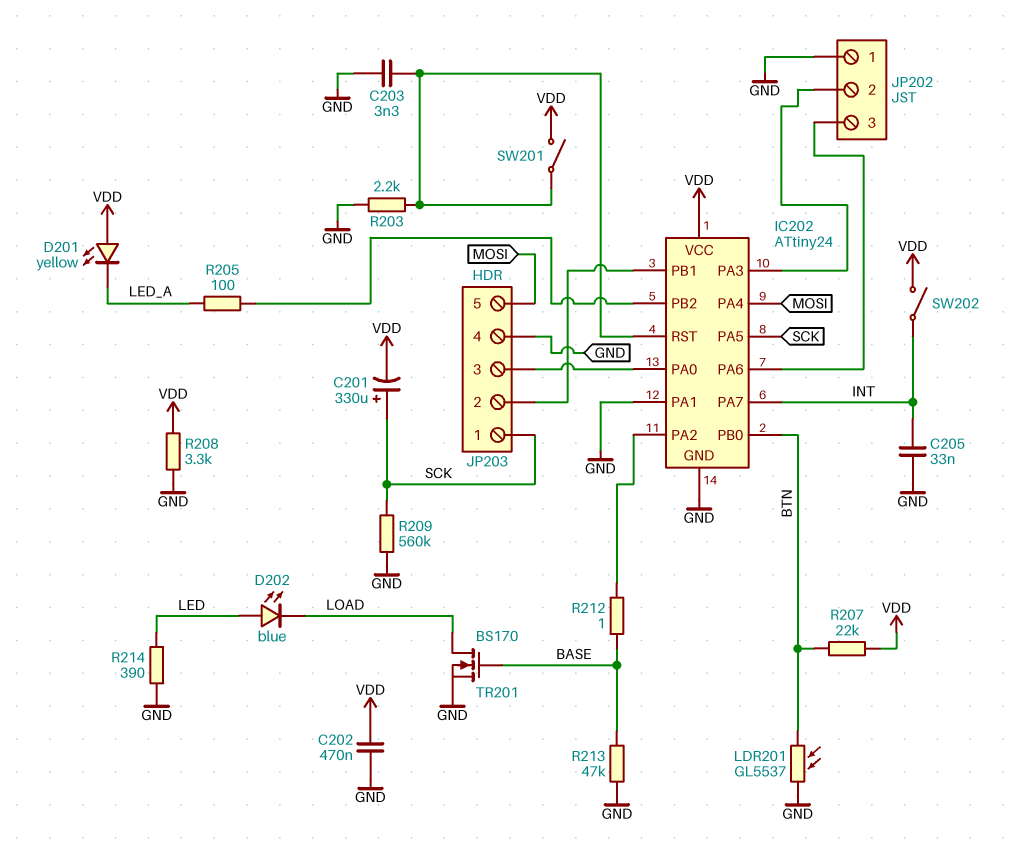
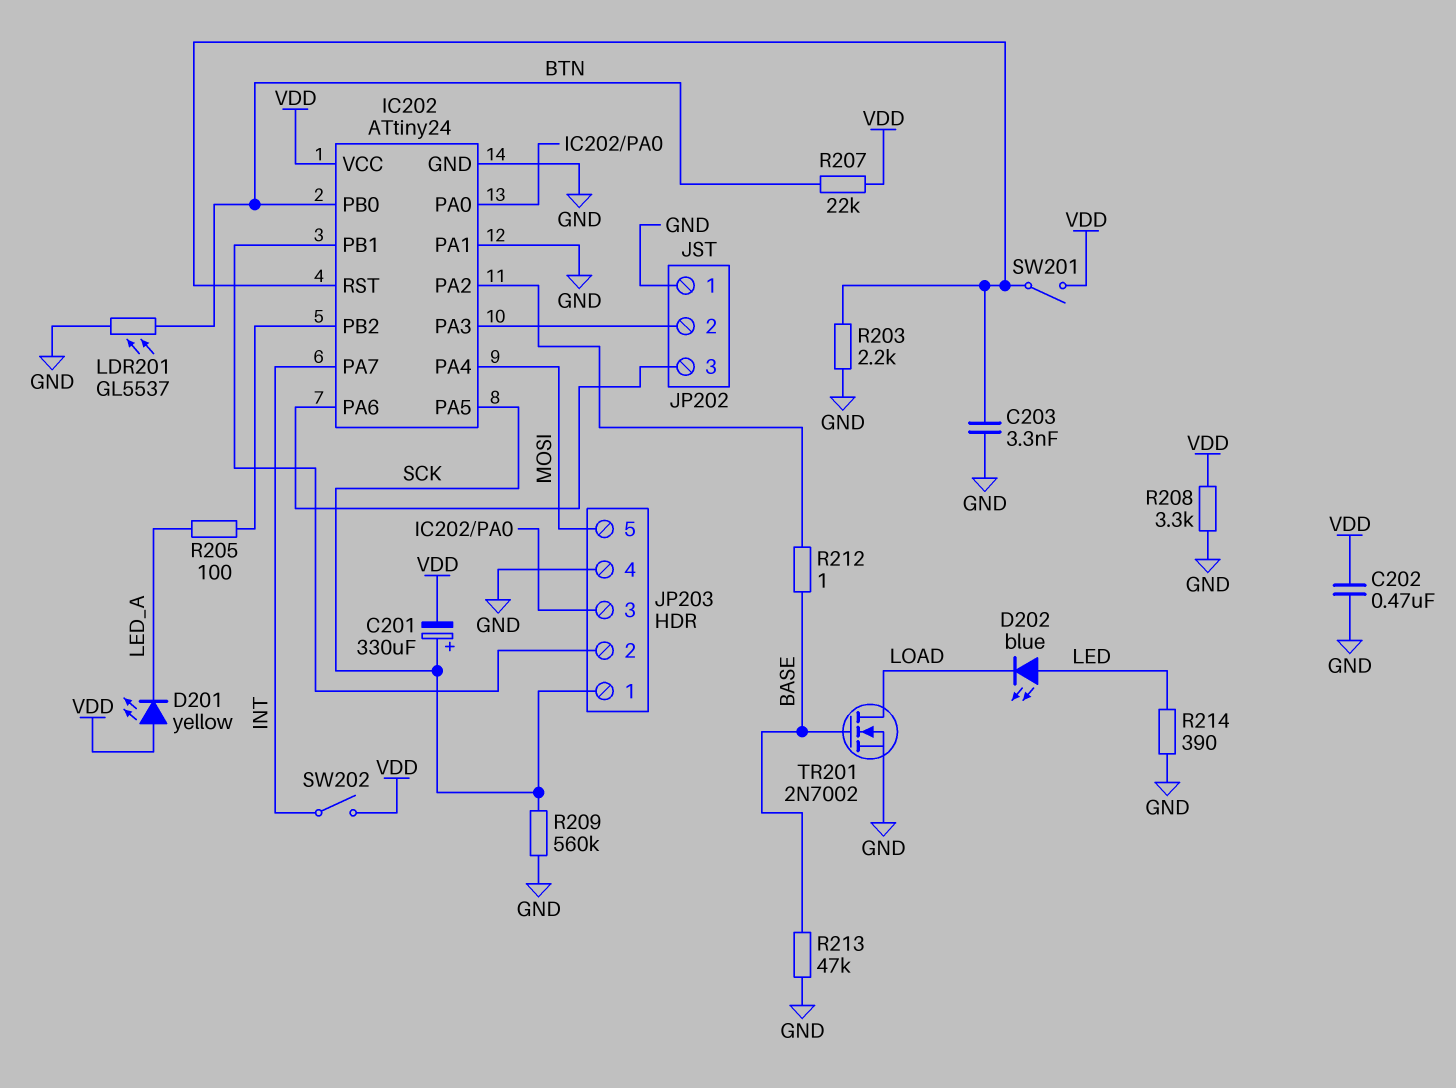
C205: 33nF (GND, INT) -> none
TR201: NMOS BS170 (G BASE, D LOAD, S GND) -> NMOS 2N7002 (G BASE, D LOAD, S GND)

